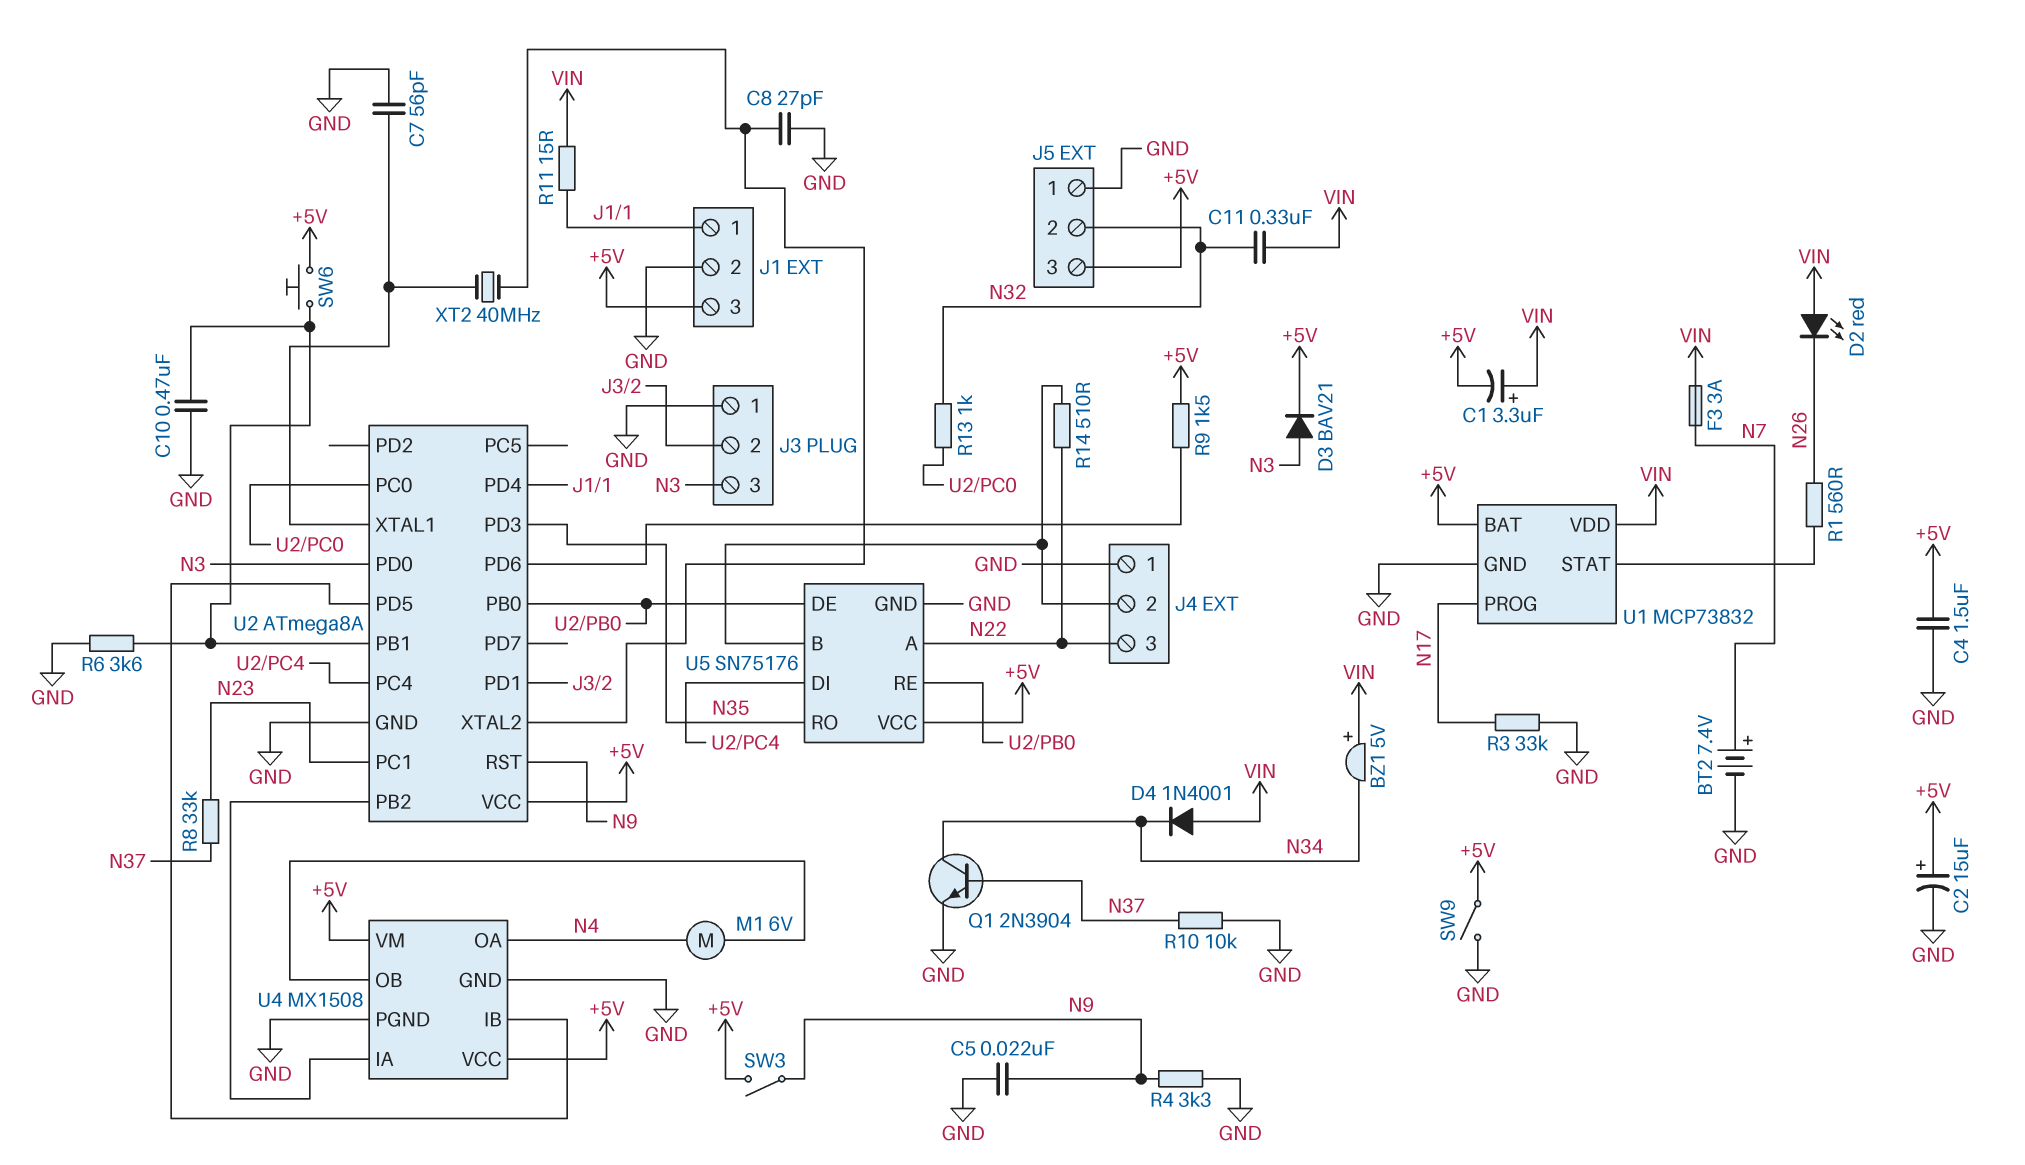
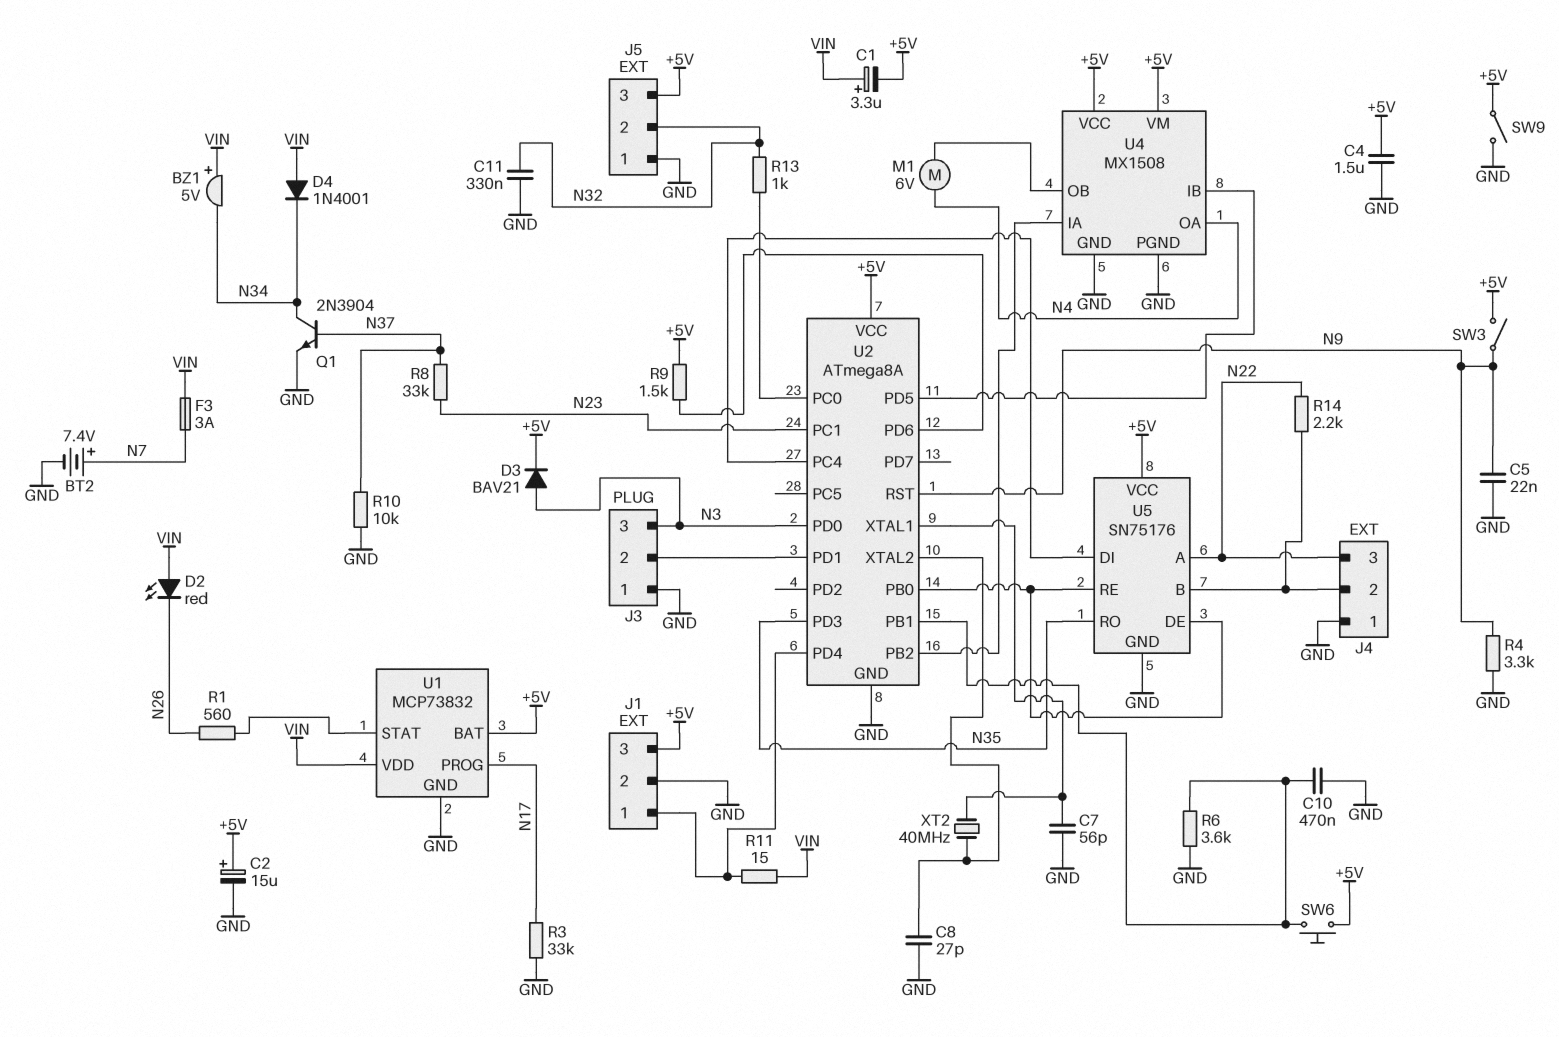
C11: 330nF (N32, VIN) -> 330nF (GND, N32)
R14: 510 (J4/2, N22) -> 2.2k (J4/2, N22)

